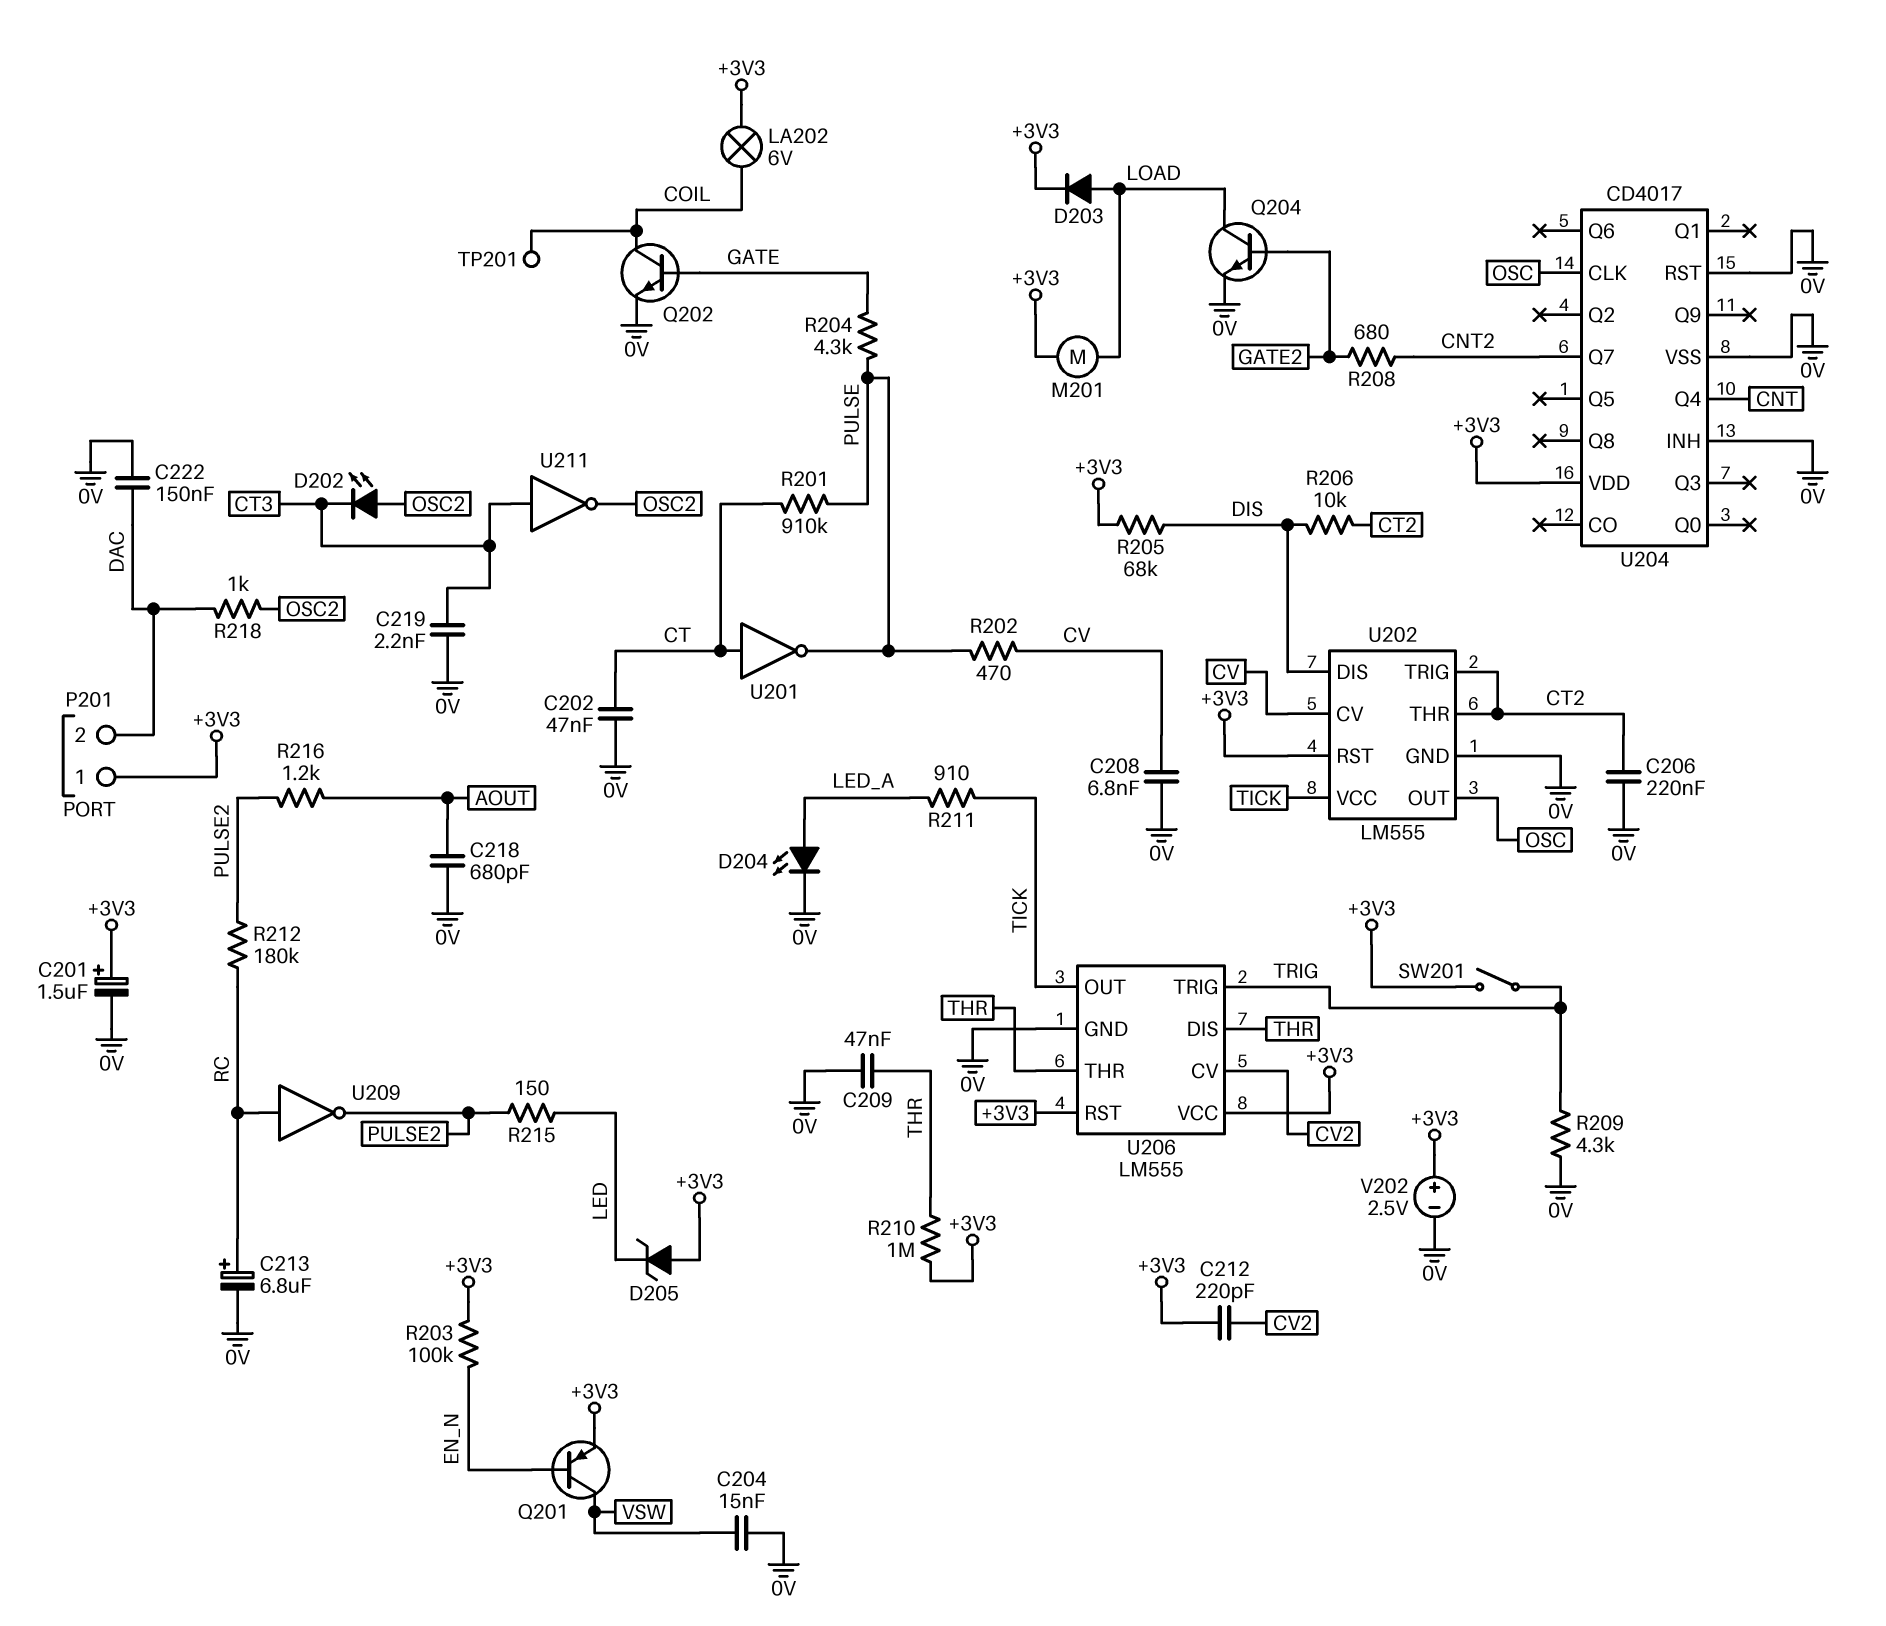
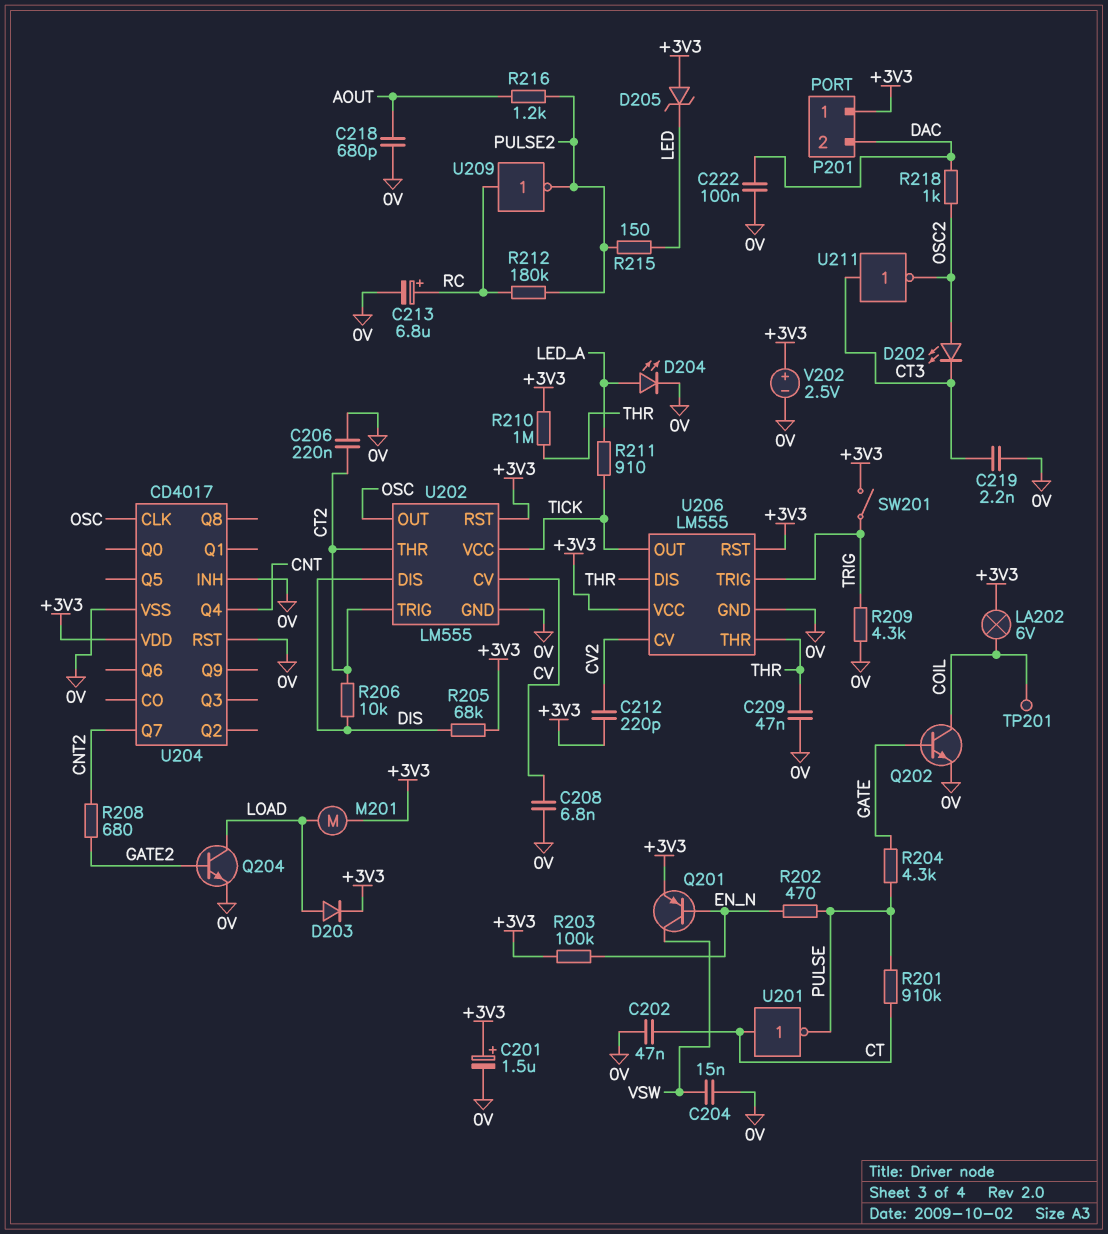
C222: 150nF (0V, DAC) -> 100nF (0V, DAC)
R202: 470 (CV, PULSE) -> 470 (EN_N, PULSE)

